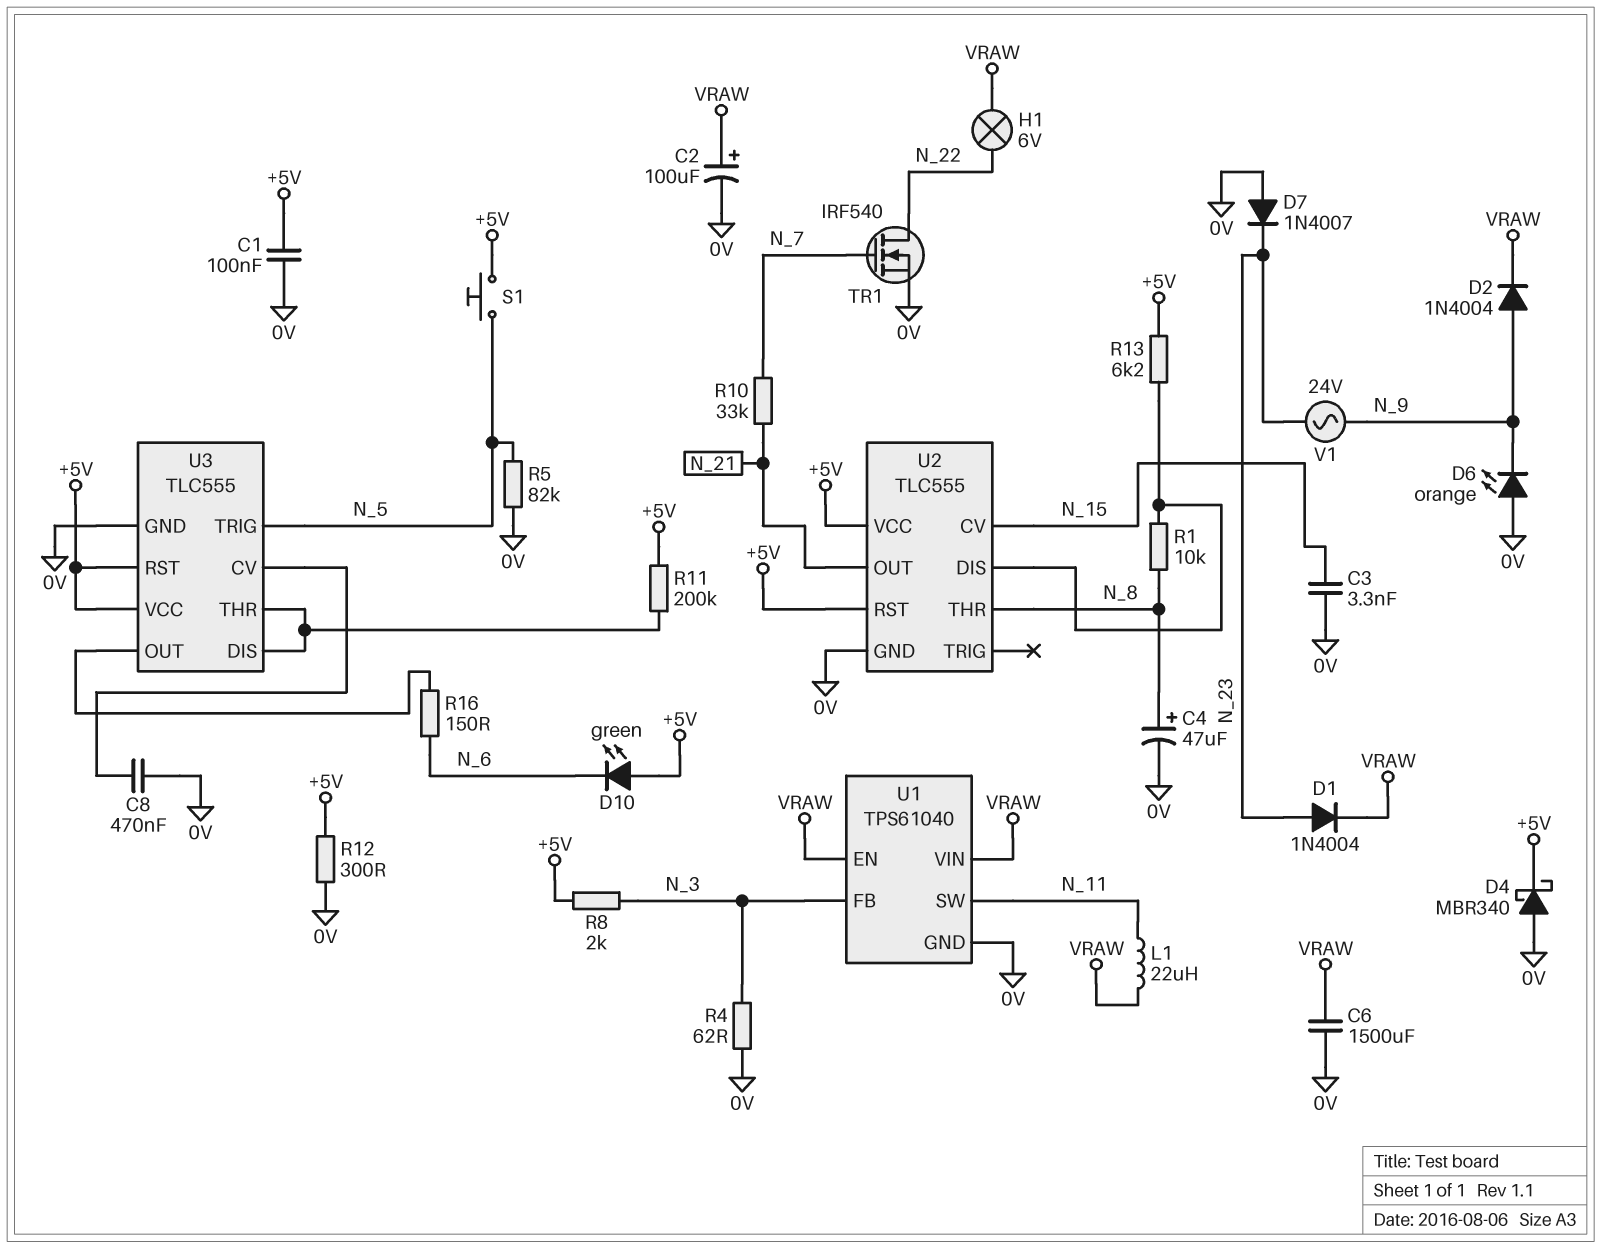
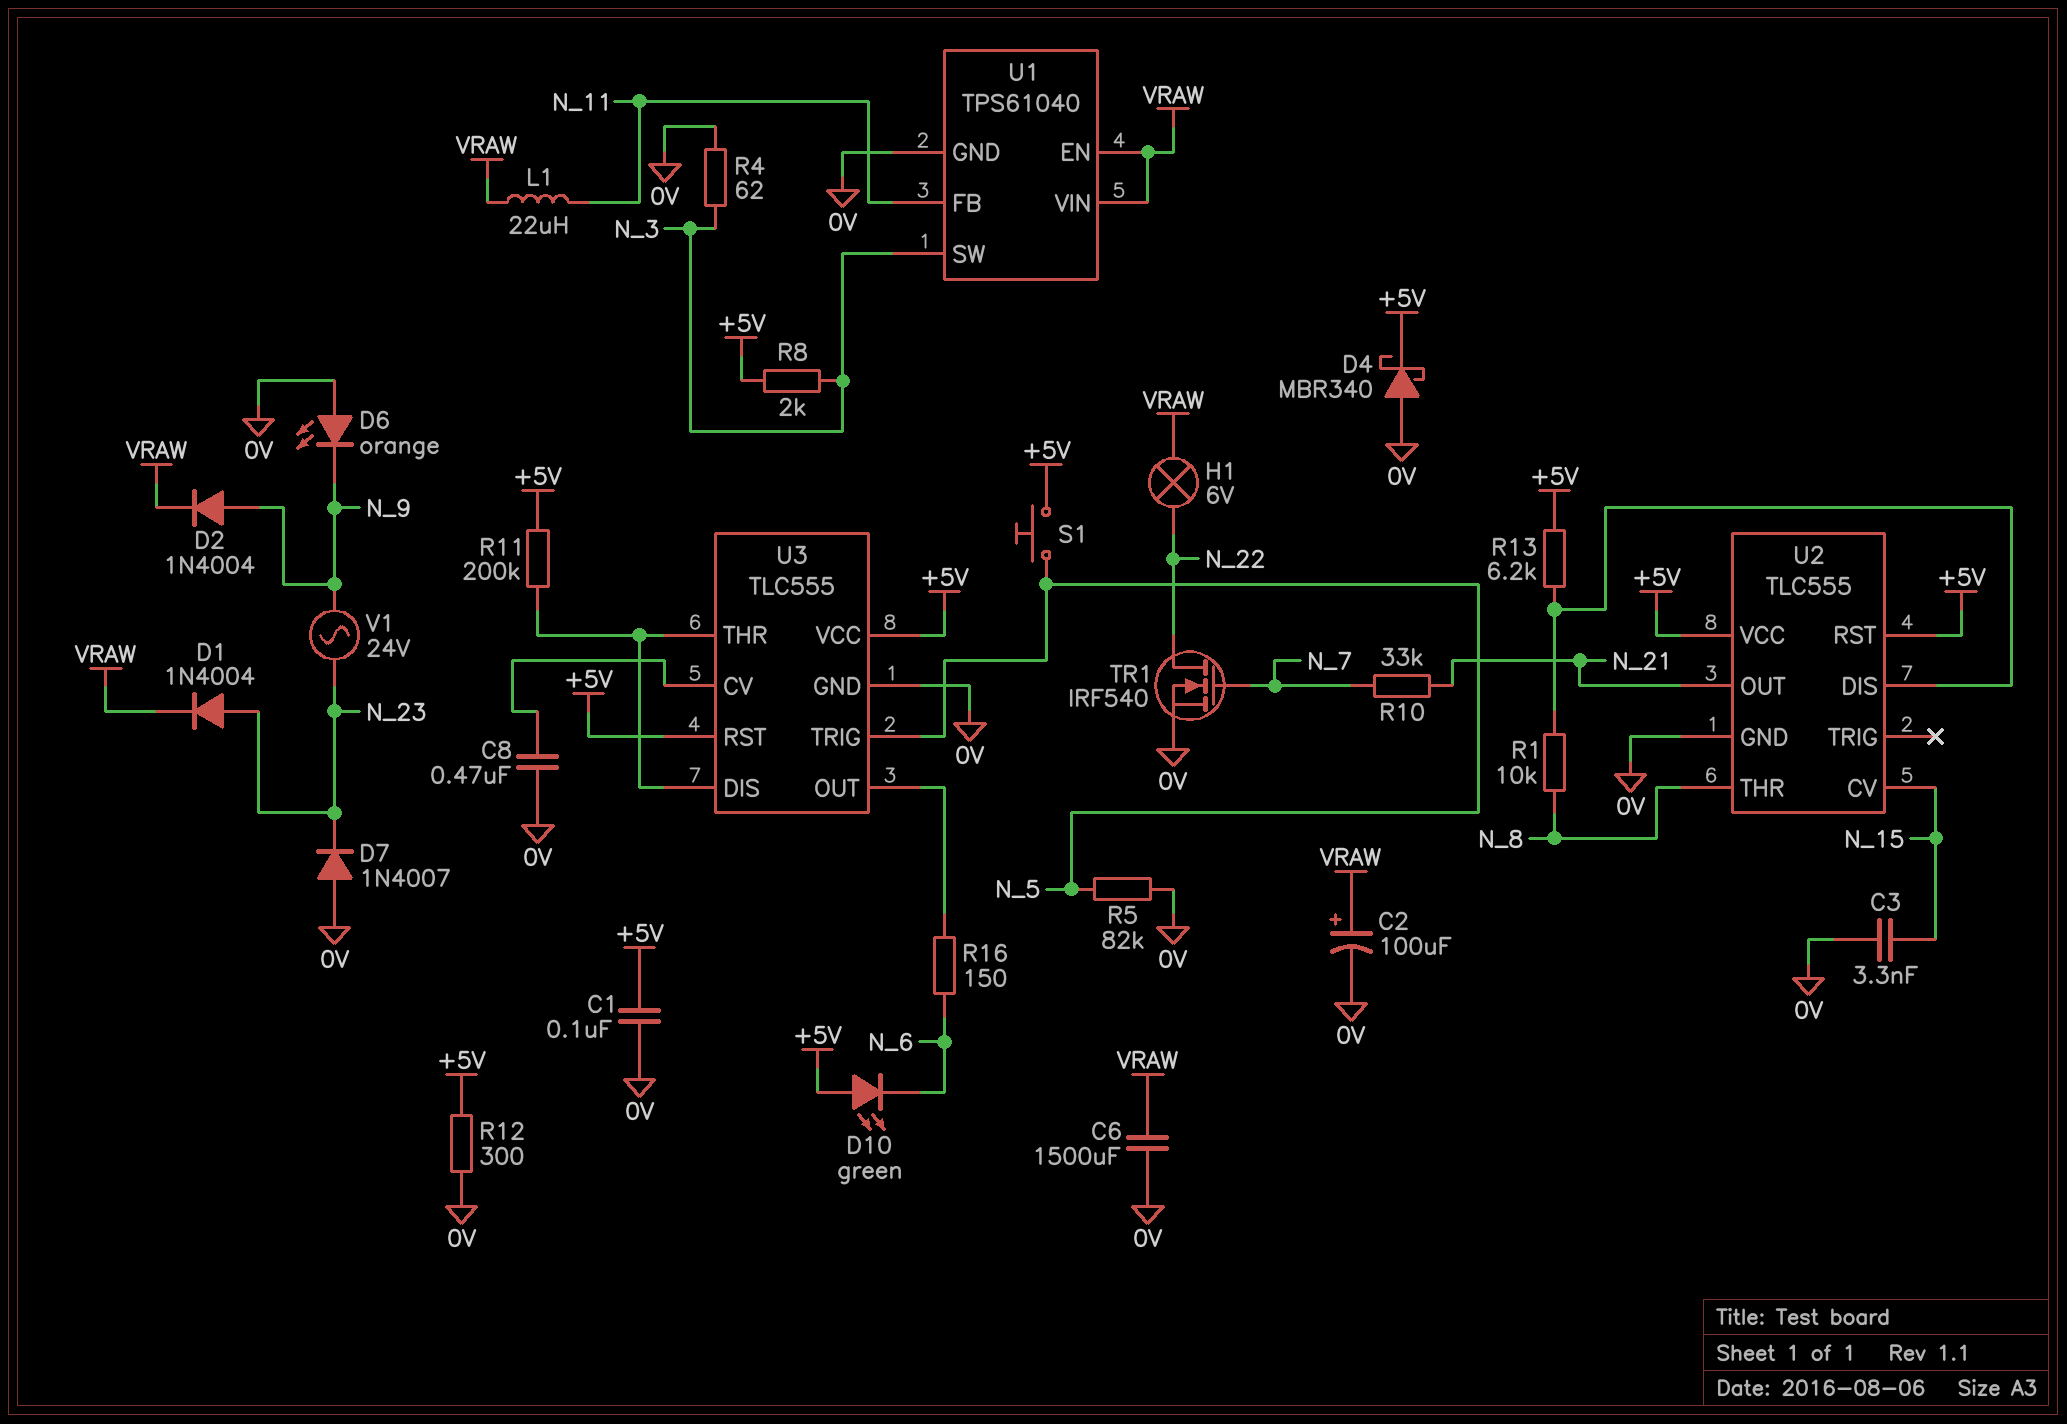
C4: 47uF (plus N_8, minus 0V) -> none
U1 pin FB: N_3 -> N_11
U1 pin SW: N_11 -> N_3

